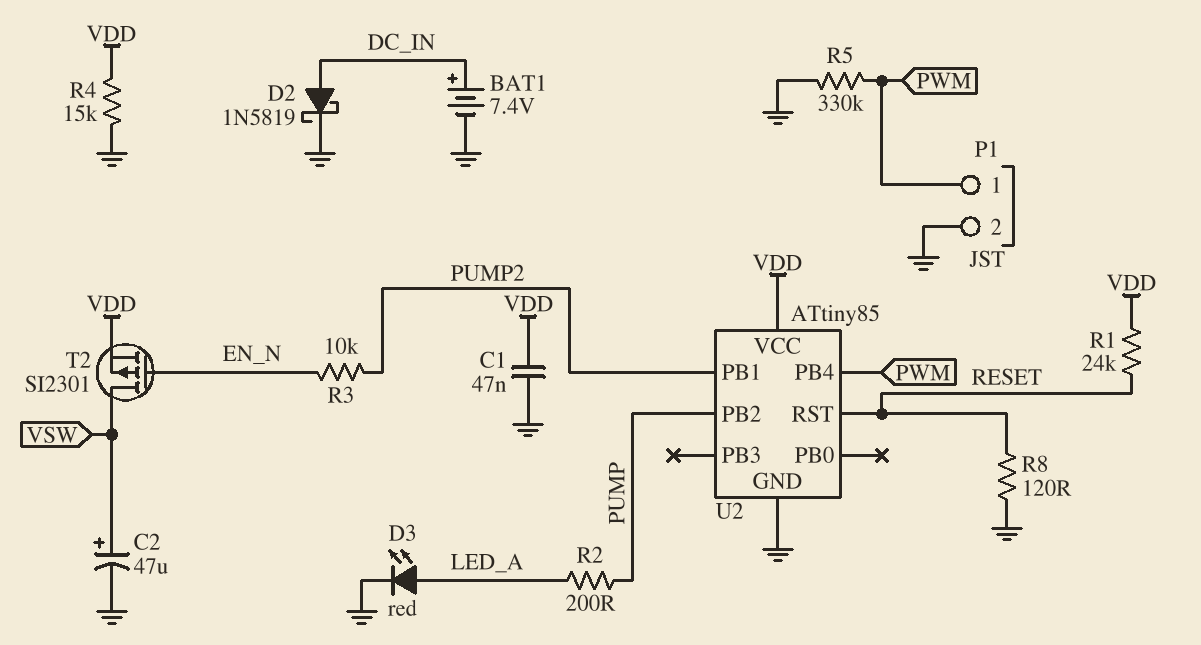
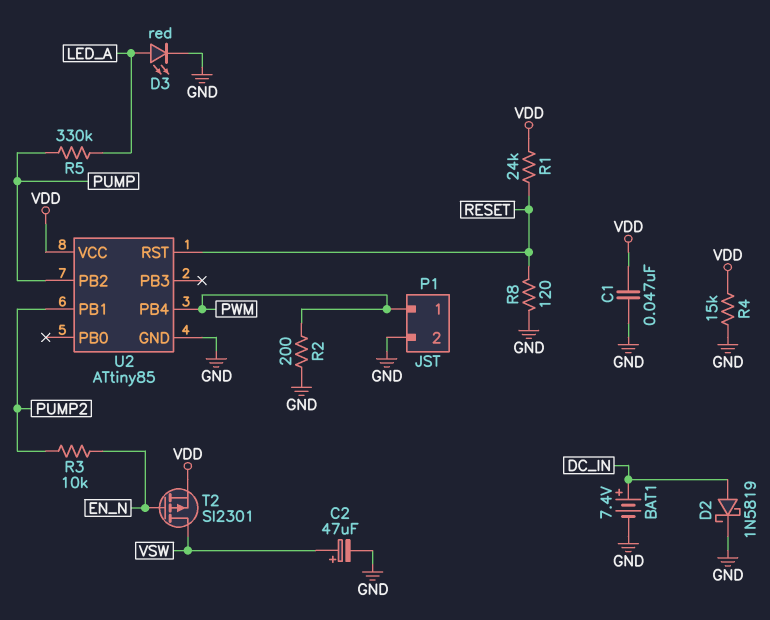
R2: 200 (LED_A, PUMP) -> 200 (GND, PWM)
R5: 330k (GND, PWM) -> 330k (LED_A, PUMP)

